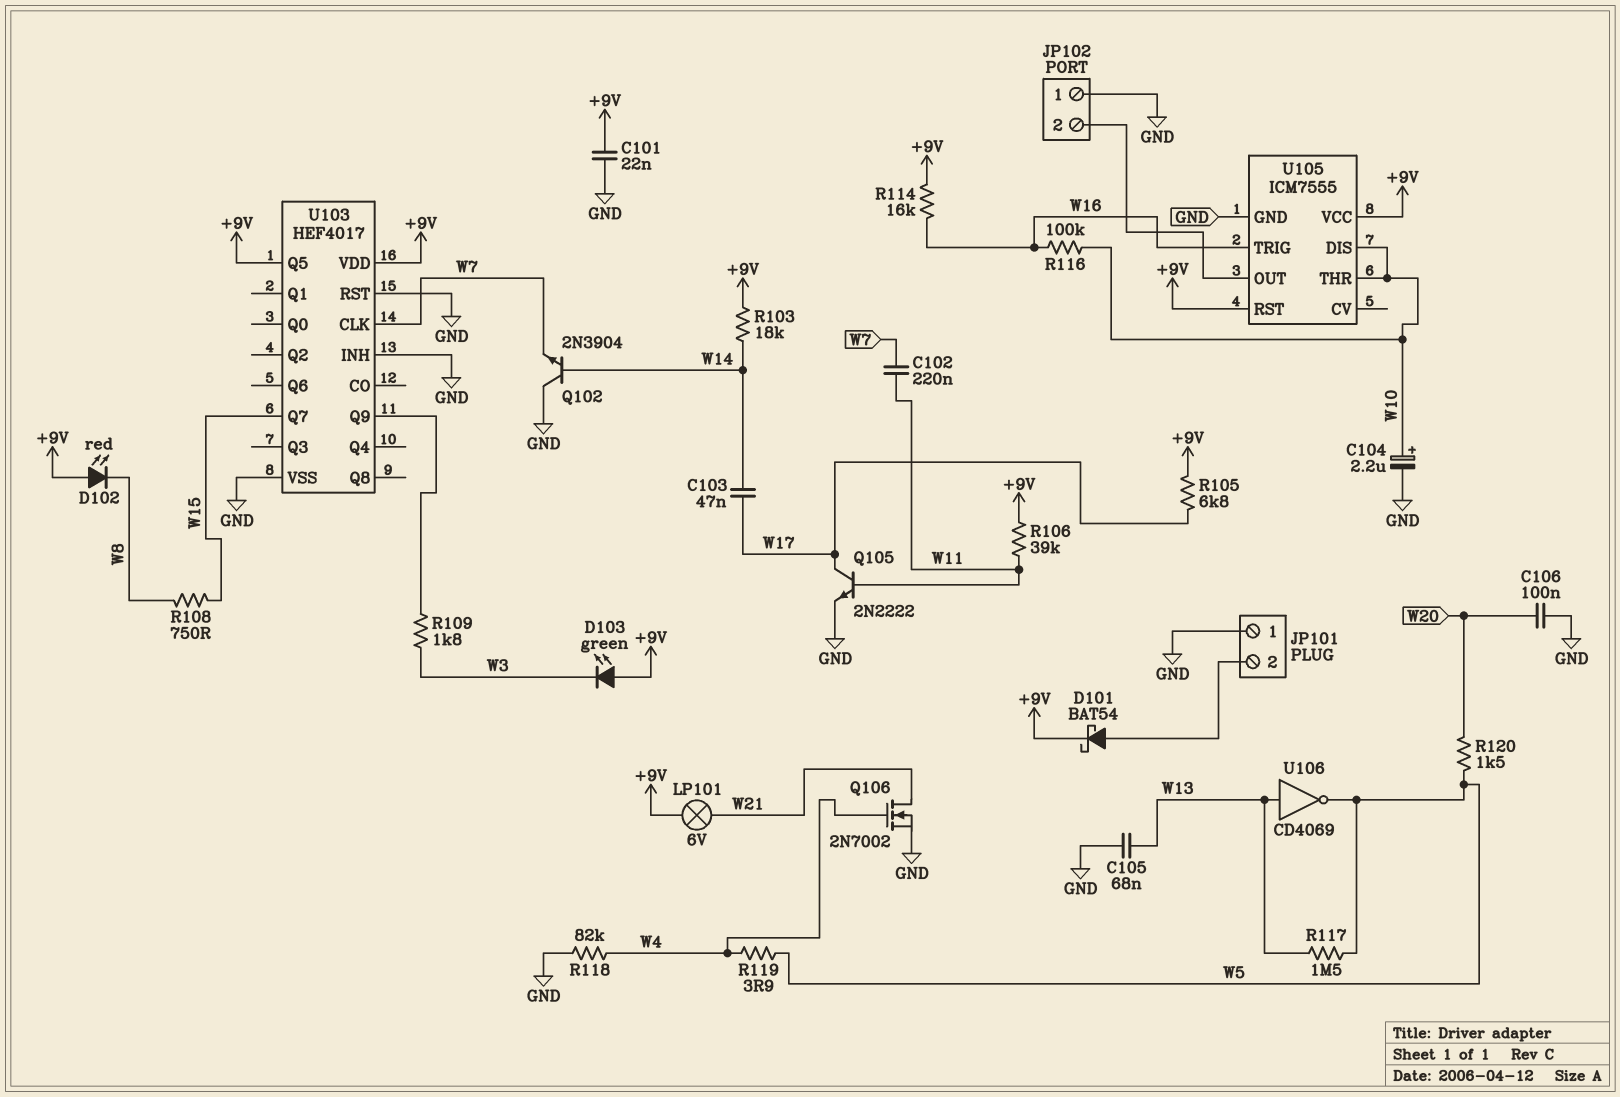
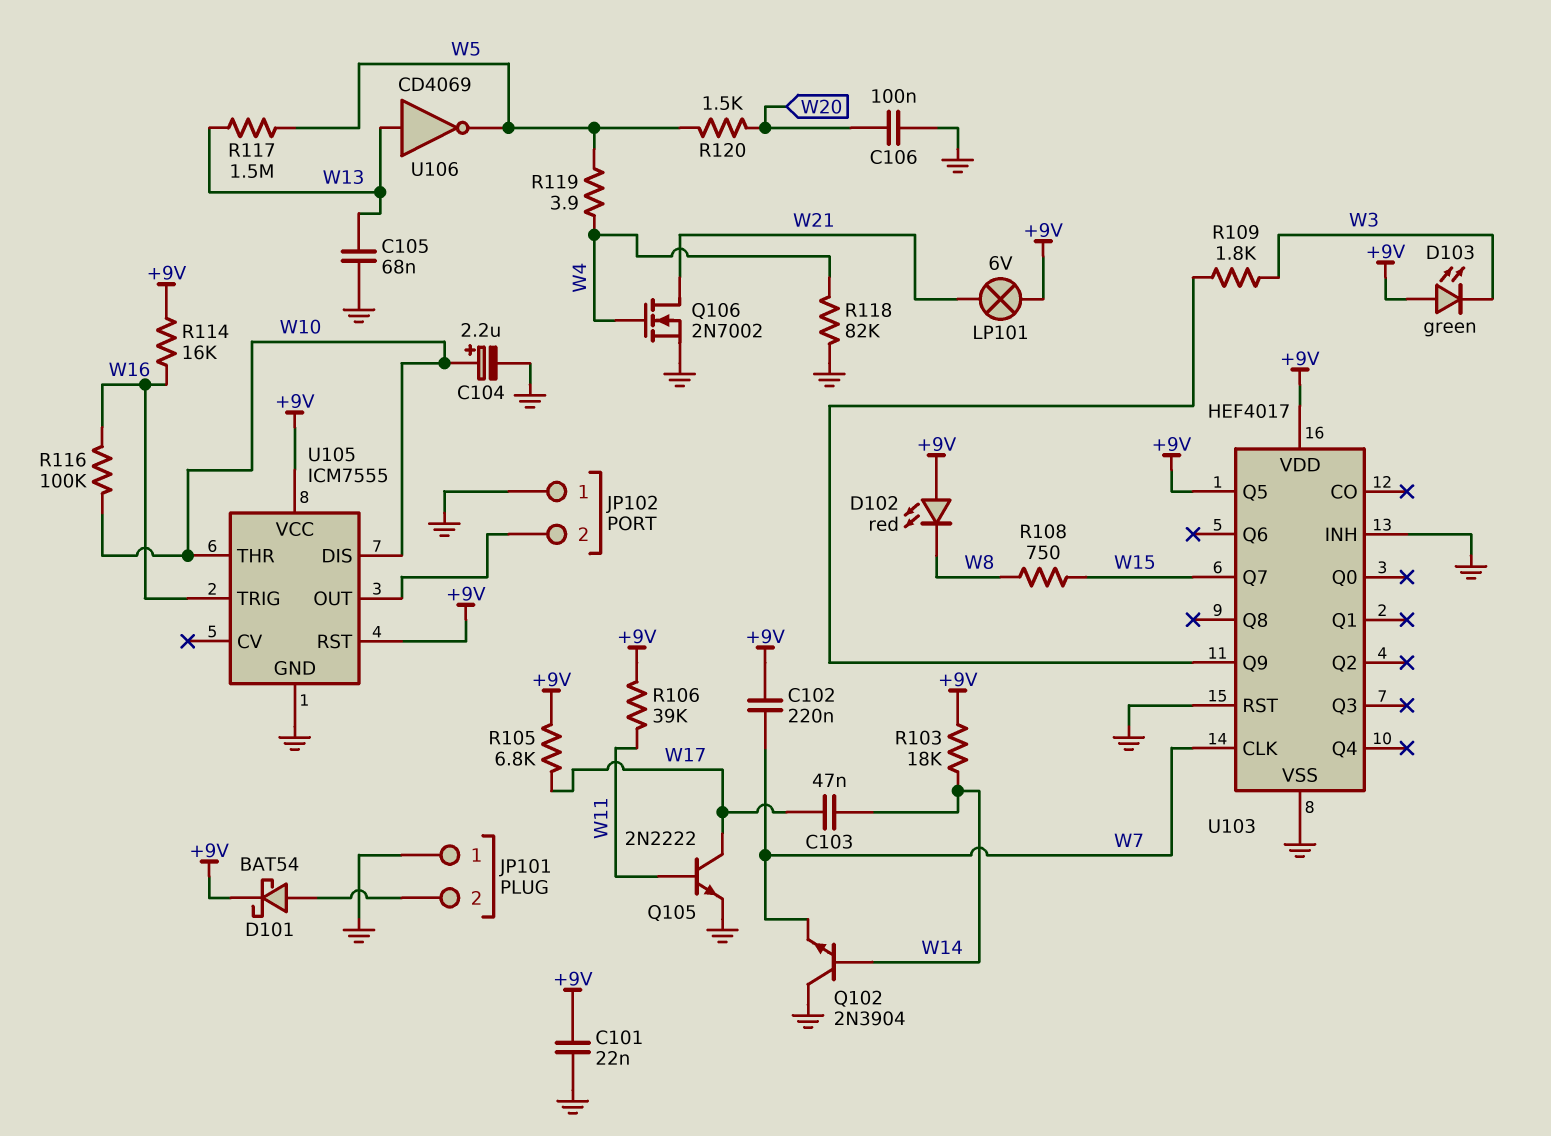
C102: 220nF (W7, W11) -> 220nF (+9V, W7)

